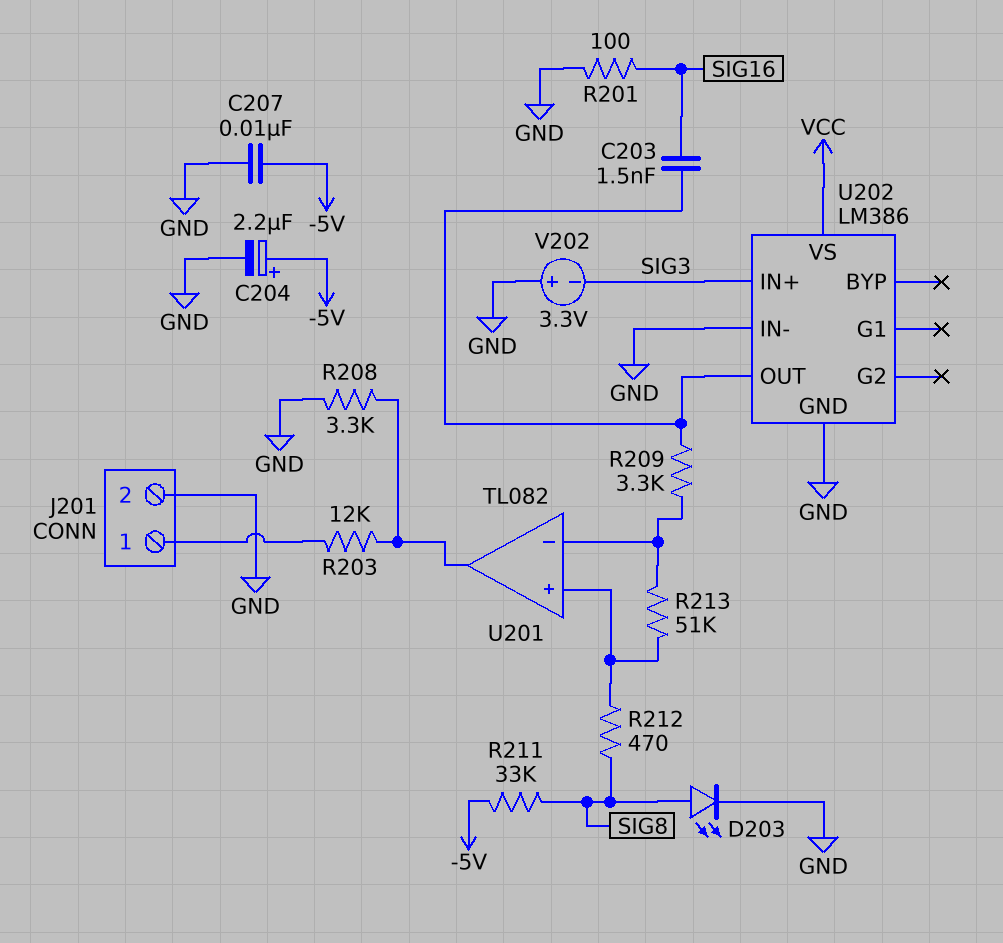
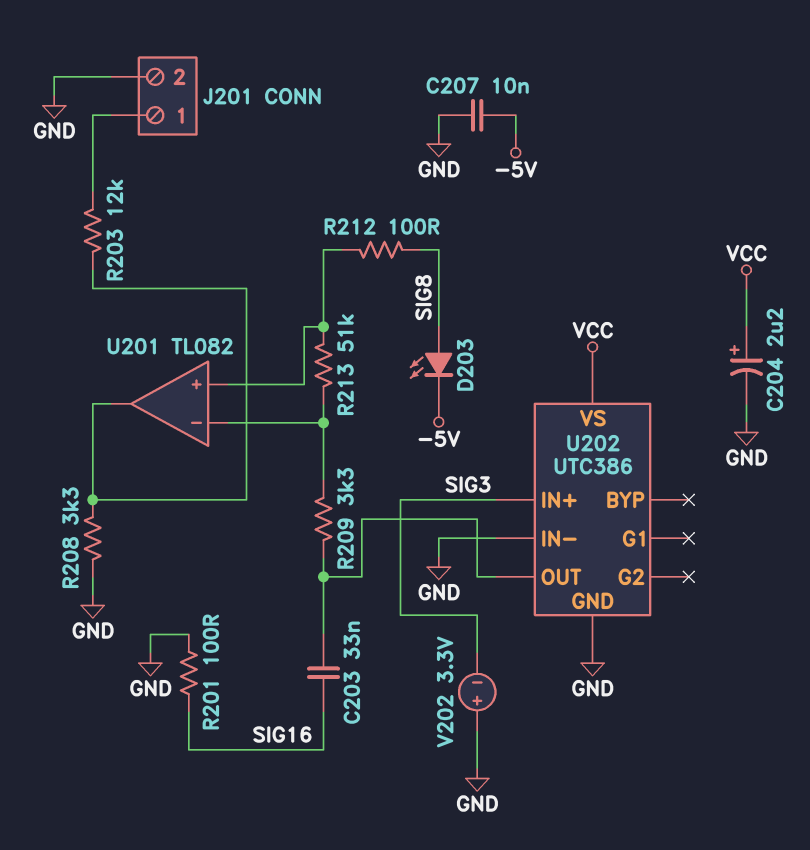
C203: 1.5nF (SIG16, U202/OUT) -> 33nF (SIG16, U202/OUT)
C204: 2.2uF (plus -5V, minus GND) -> 2.2uF (plus VCC, minus GND)
D203: LED (A SIG8, K GND) -> LED (A SIG8, K -5V)
R211: 33k (-5V, SIG8) -> none
R212: 470 (SIG8, U201/in+) -> 100 (SIG8, U201/in+)
U202: LM386 -> UTC386

